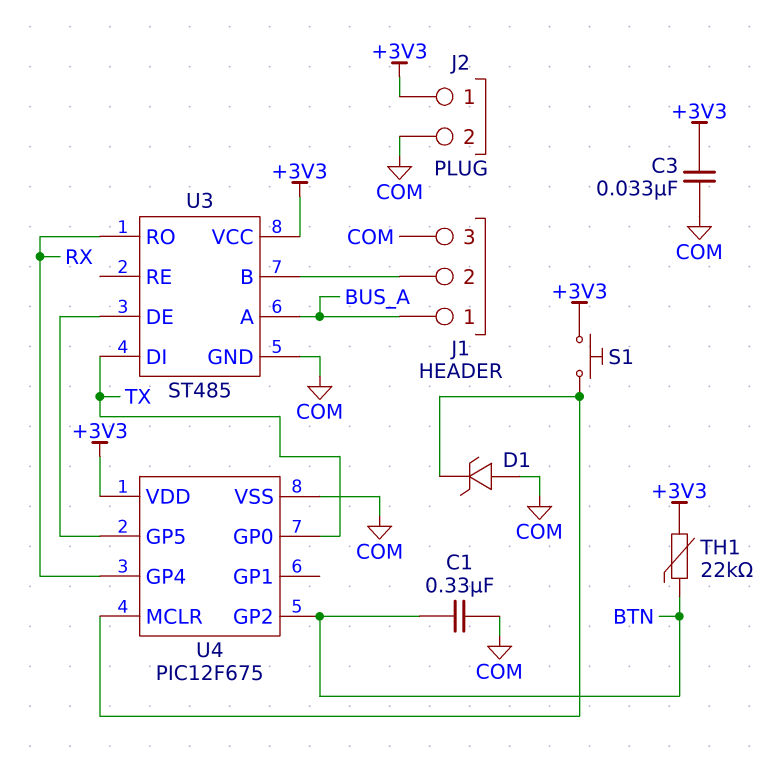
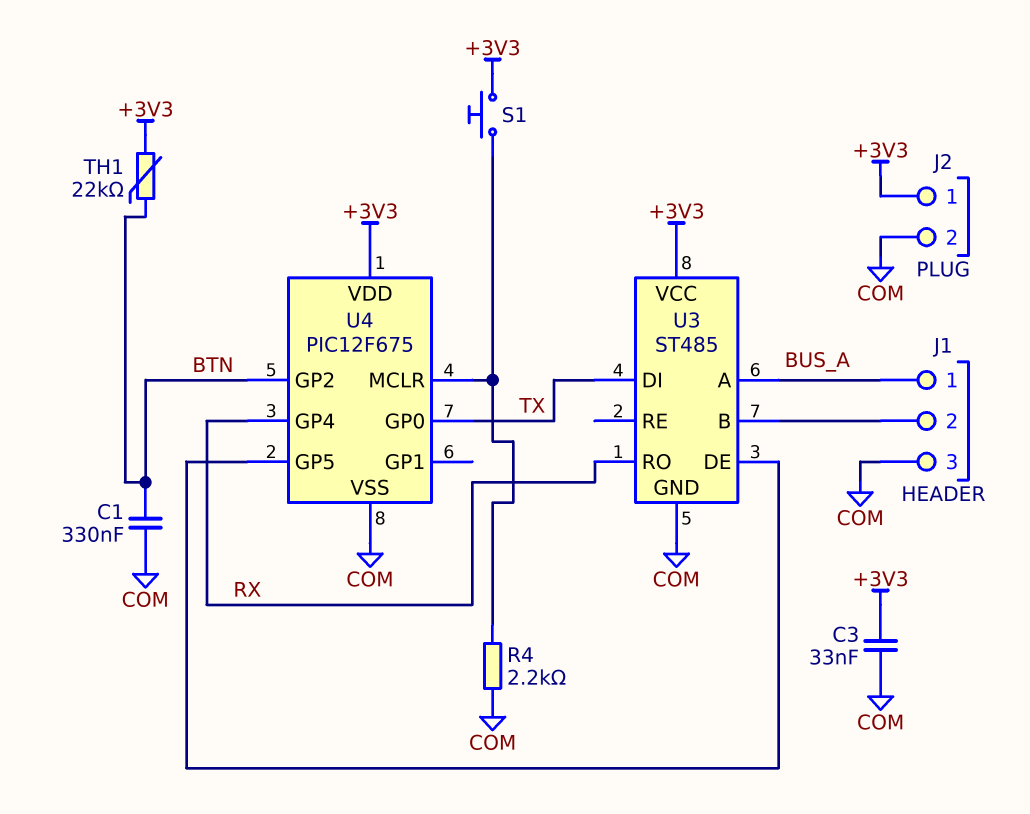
D1: zener (A COM, K U4/MCLR) -> none
R4: none -> 2.2k (COM, U4/MCLR)

